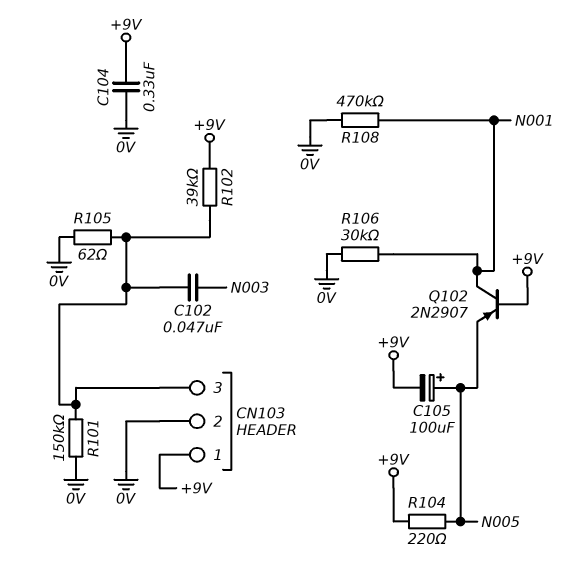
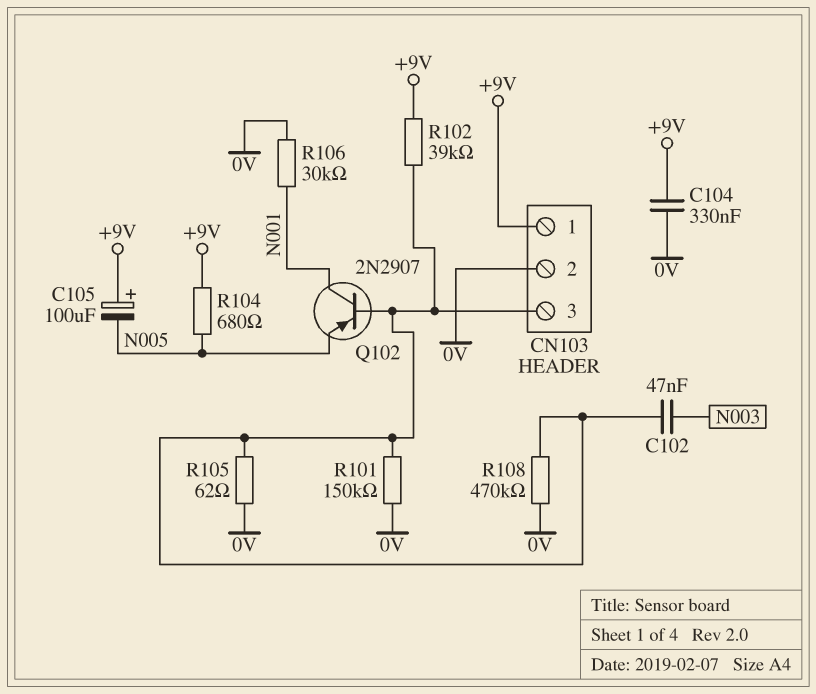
C105: 100uF (plus N005, minus +9V) -> 100uF (plus +9V, minus N005)
Q102: PNP 2N2907 (B +9V, C N001, E N005) -> PNP 2N2907 (B CN103/3, C N001, E N005)
R104: 220 (+9V, N005) -> 680 (+9V, N005)
R108: 470k (0V, N001) -> 470k (0V, CN103/3)

